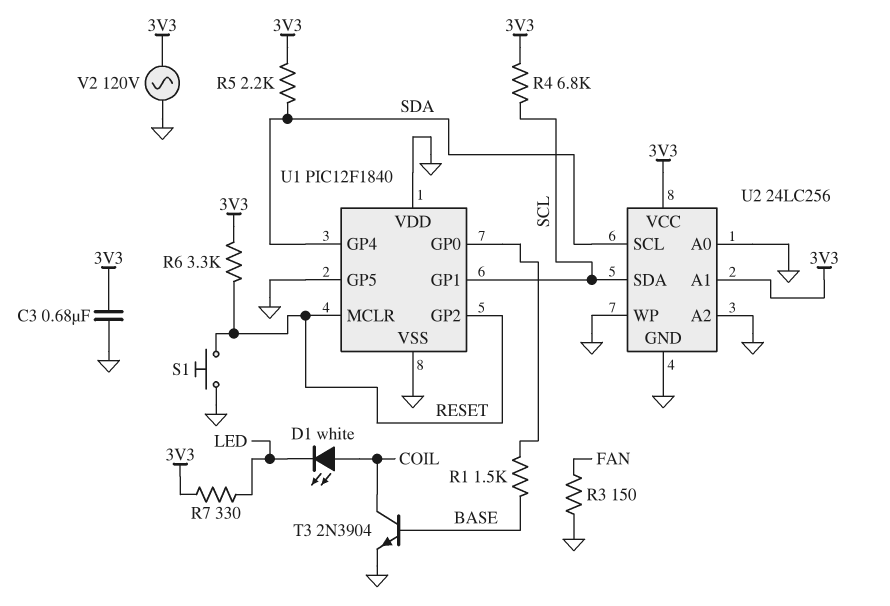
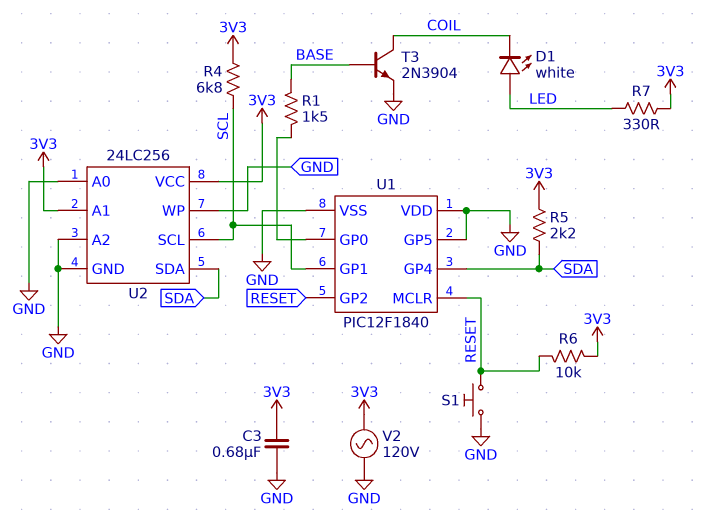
D1: LED white (A COIL, K LED) -> LED white (A LED, K COIL)
R3: 150 (FAN, GND) -> none
R6: 3.3k (3V3, RESET) -> 10k (3V3, RESET)
U2 pin SCL: SDA -> SCL
U2 pin SDA: SCL -> SDA

